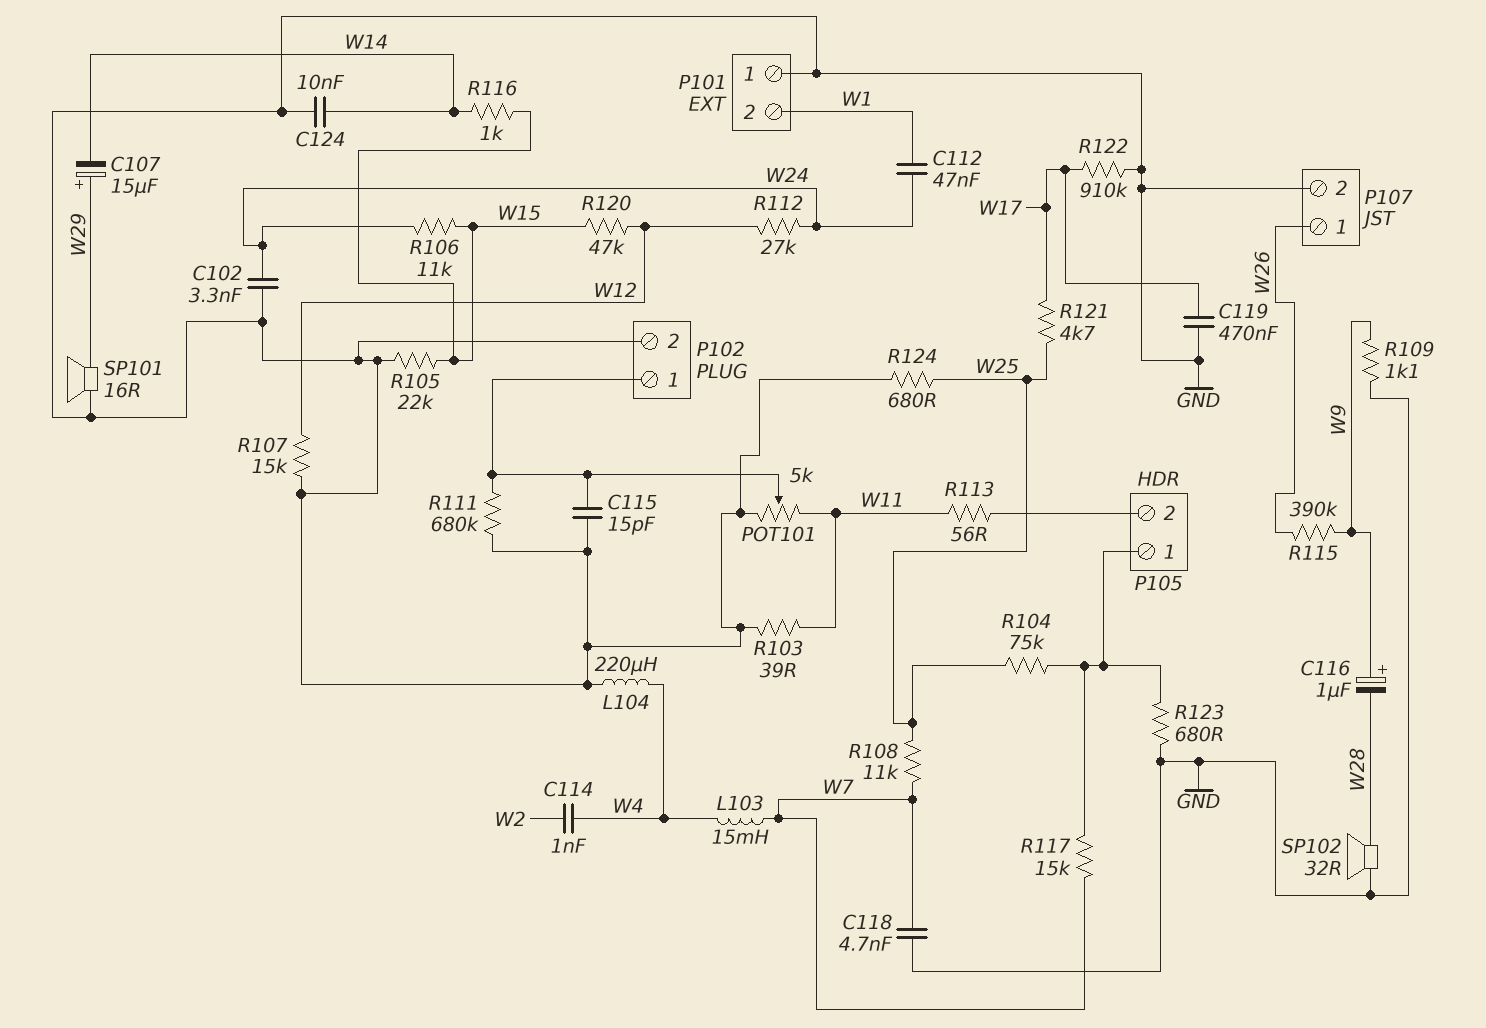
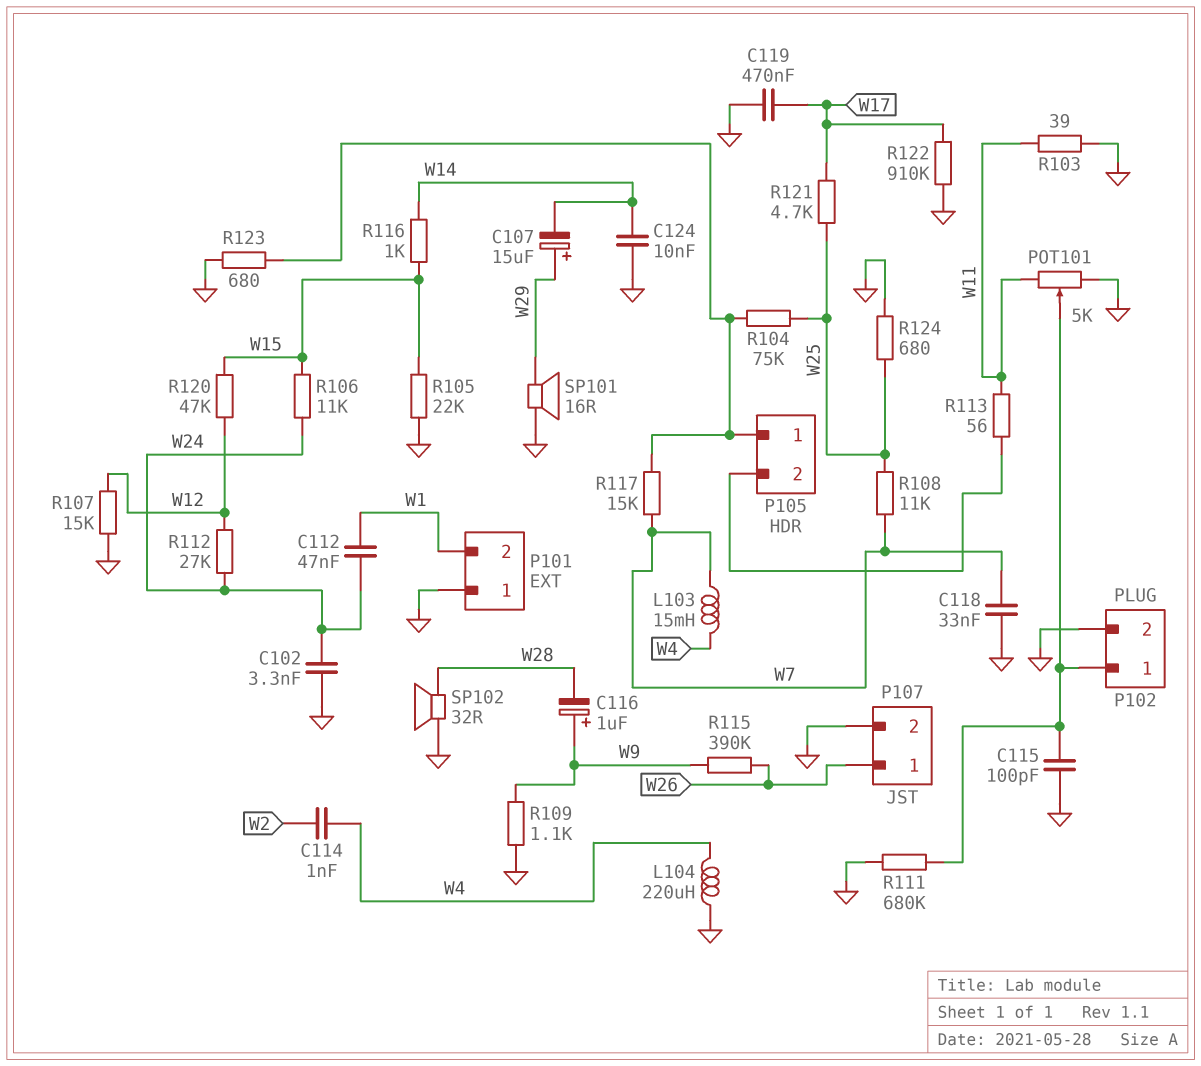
C115: 15pF (GND, P102/1) -> 100pF (GND, P102/1)
C118: 4.7nF (GND, W7) -> 33nF (GND, W7)

